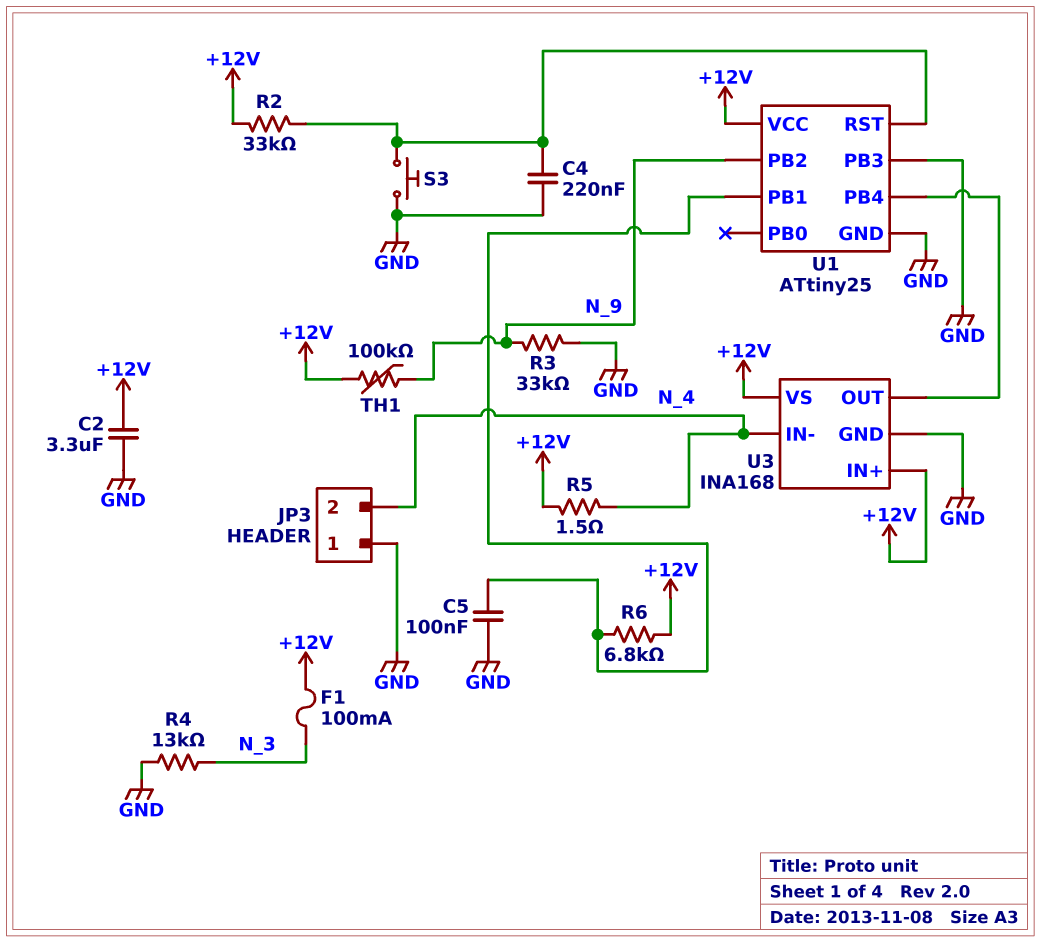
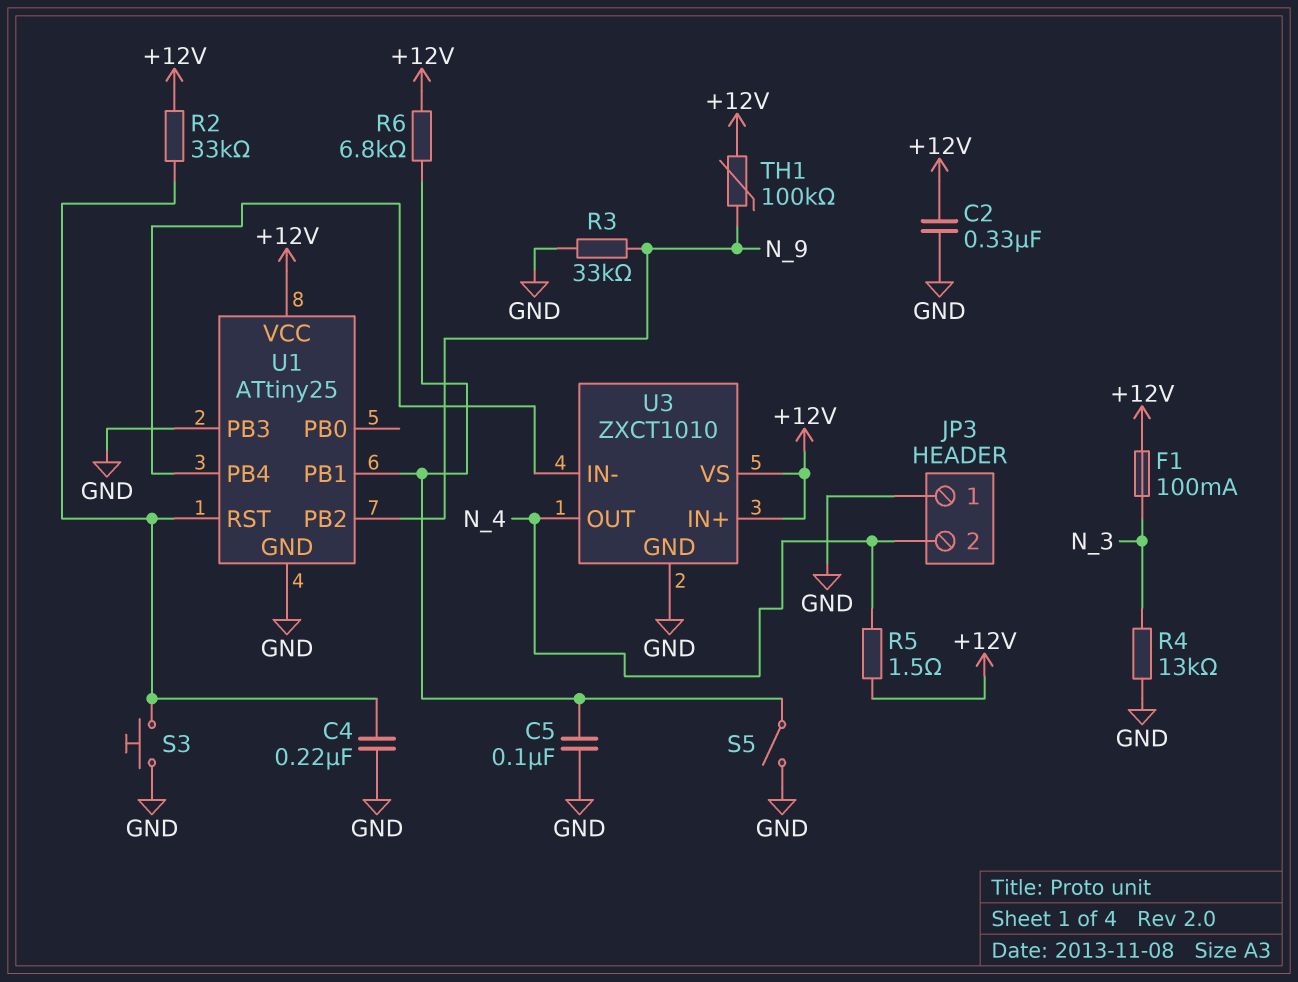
C2: 3.3uF (+12V, GND) -> 330nF (+12V, GND)
S5: none -> switch (GND, U1/PB1)
U3: INA168 -> ZXCT1010
U3 pin IN-: N_4 -> U1/PB4
U3 pin OUT: U1/PB4 -> N_4

